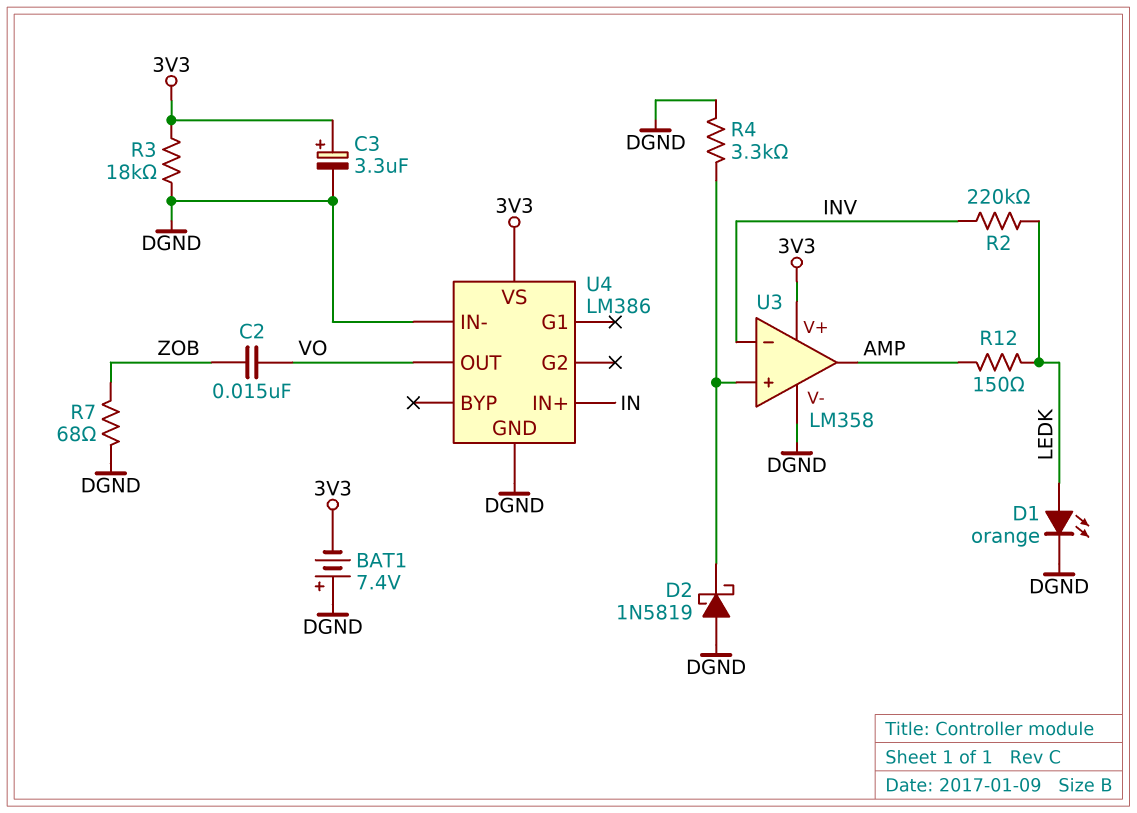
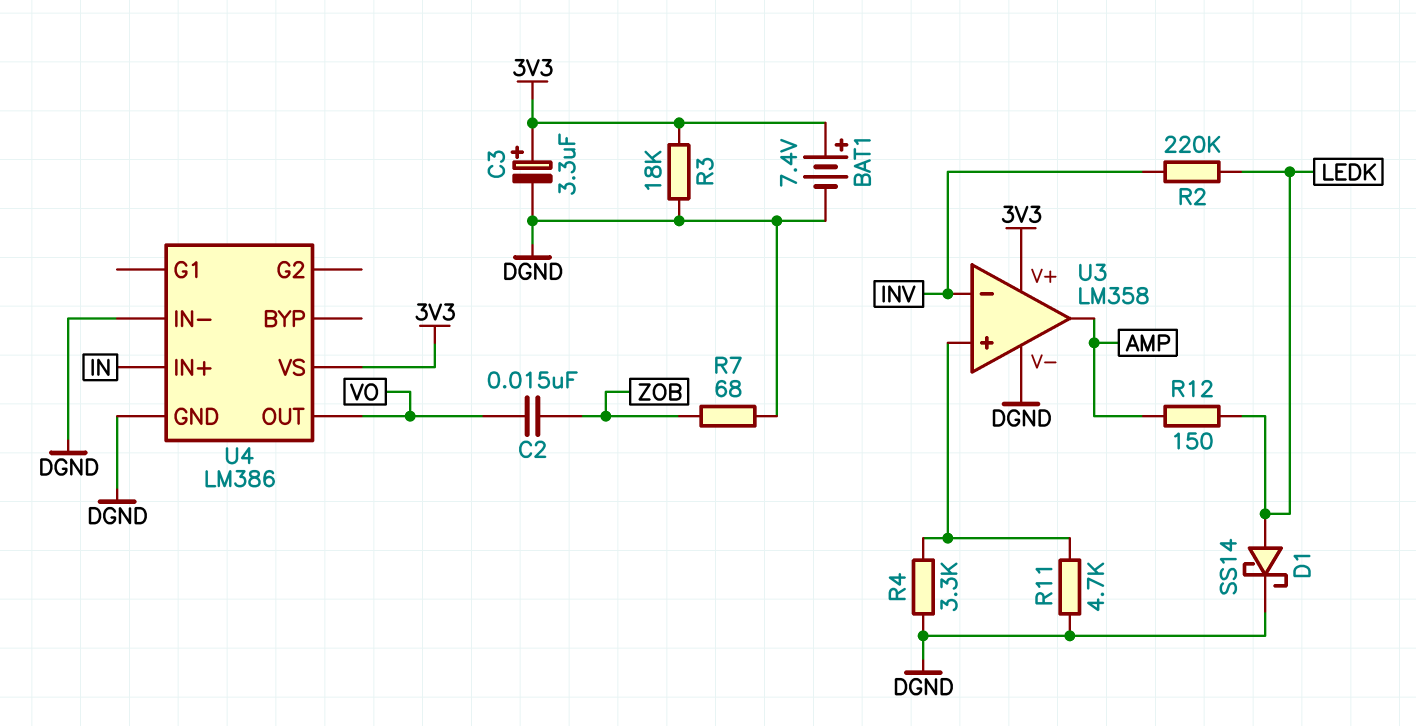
BAT1: 7.4V (plus DGND, minus 3V3) -> 7.4V (plus 3V3, minus DGND)
D1: LED orange (A LEDK, K DGND) -> schottky SS14 (A LEDK, K DGND)
D2: schottky 1N5819 (A DGND, K U3/in+) -> none
R11: none -> 4.7k (DGND, U3/in+)

